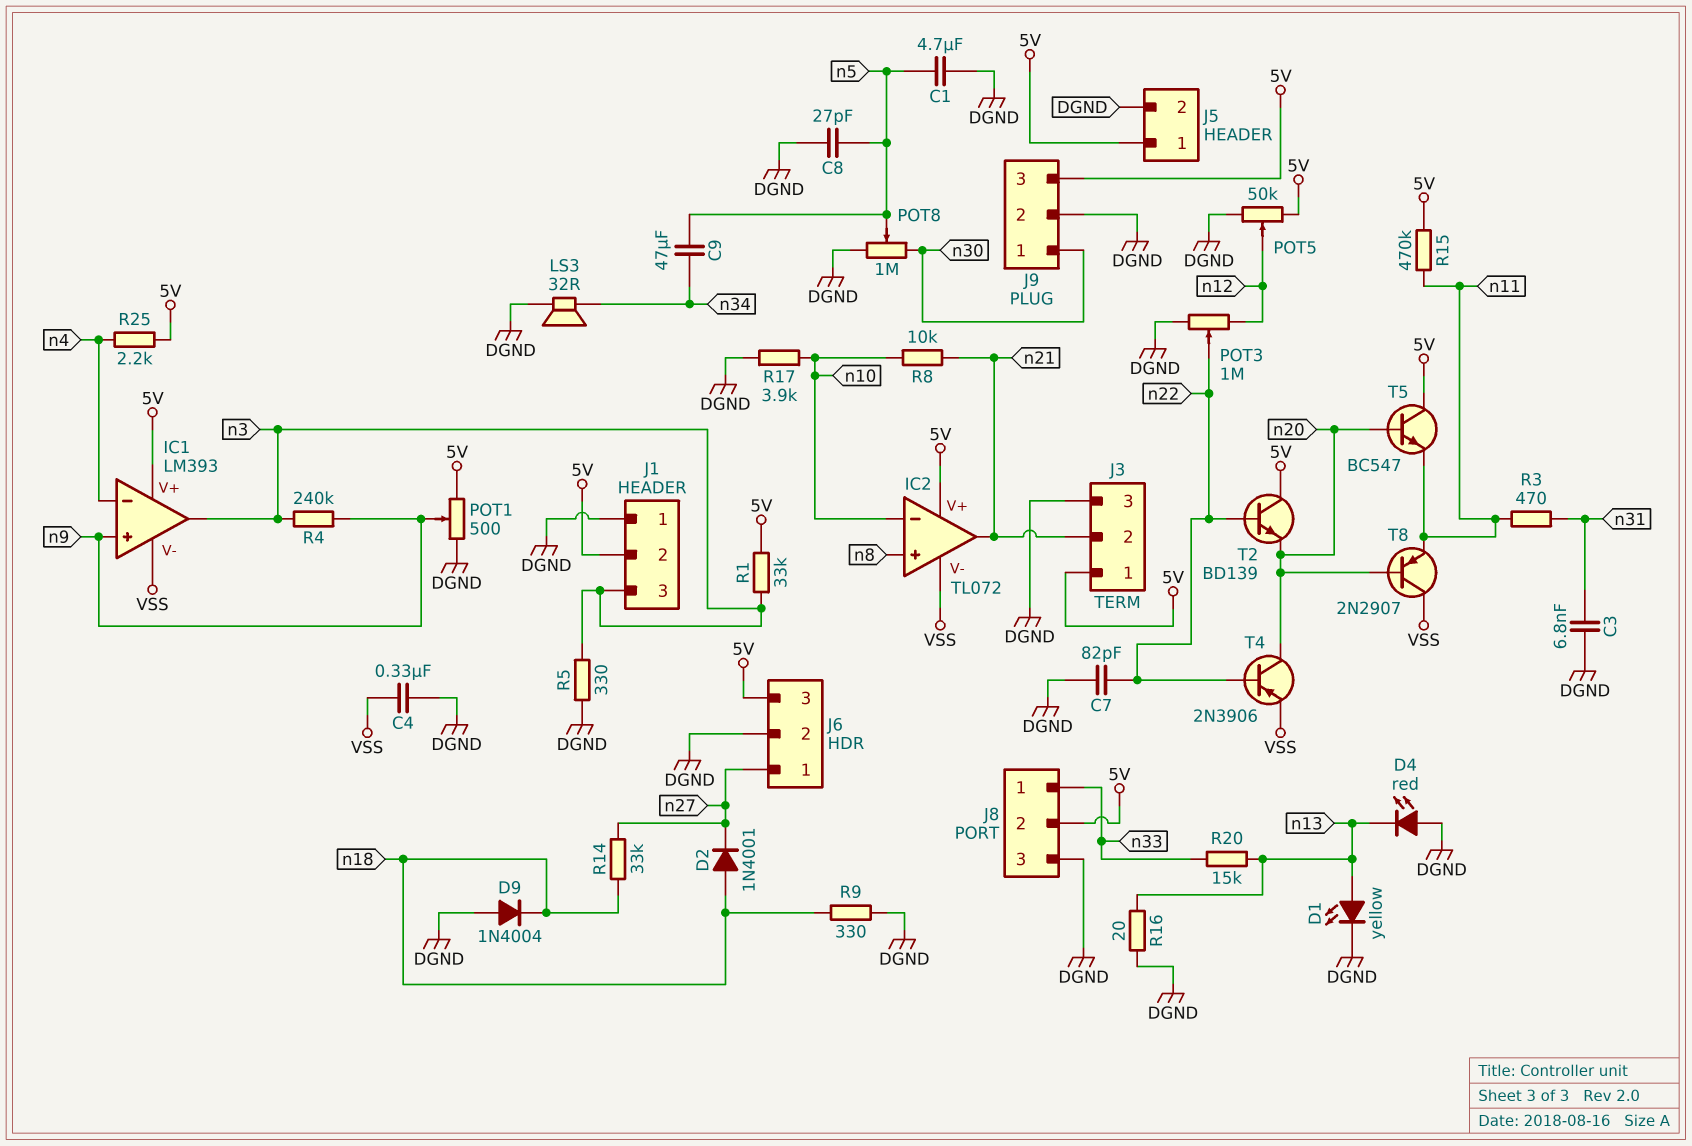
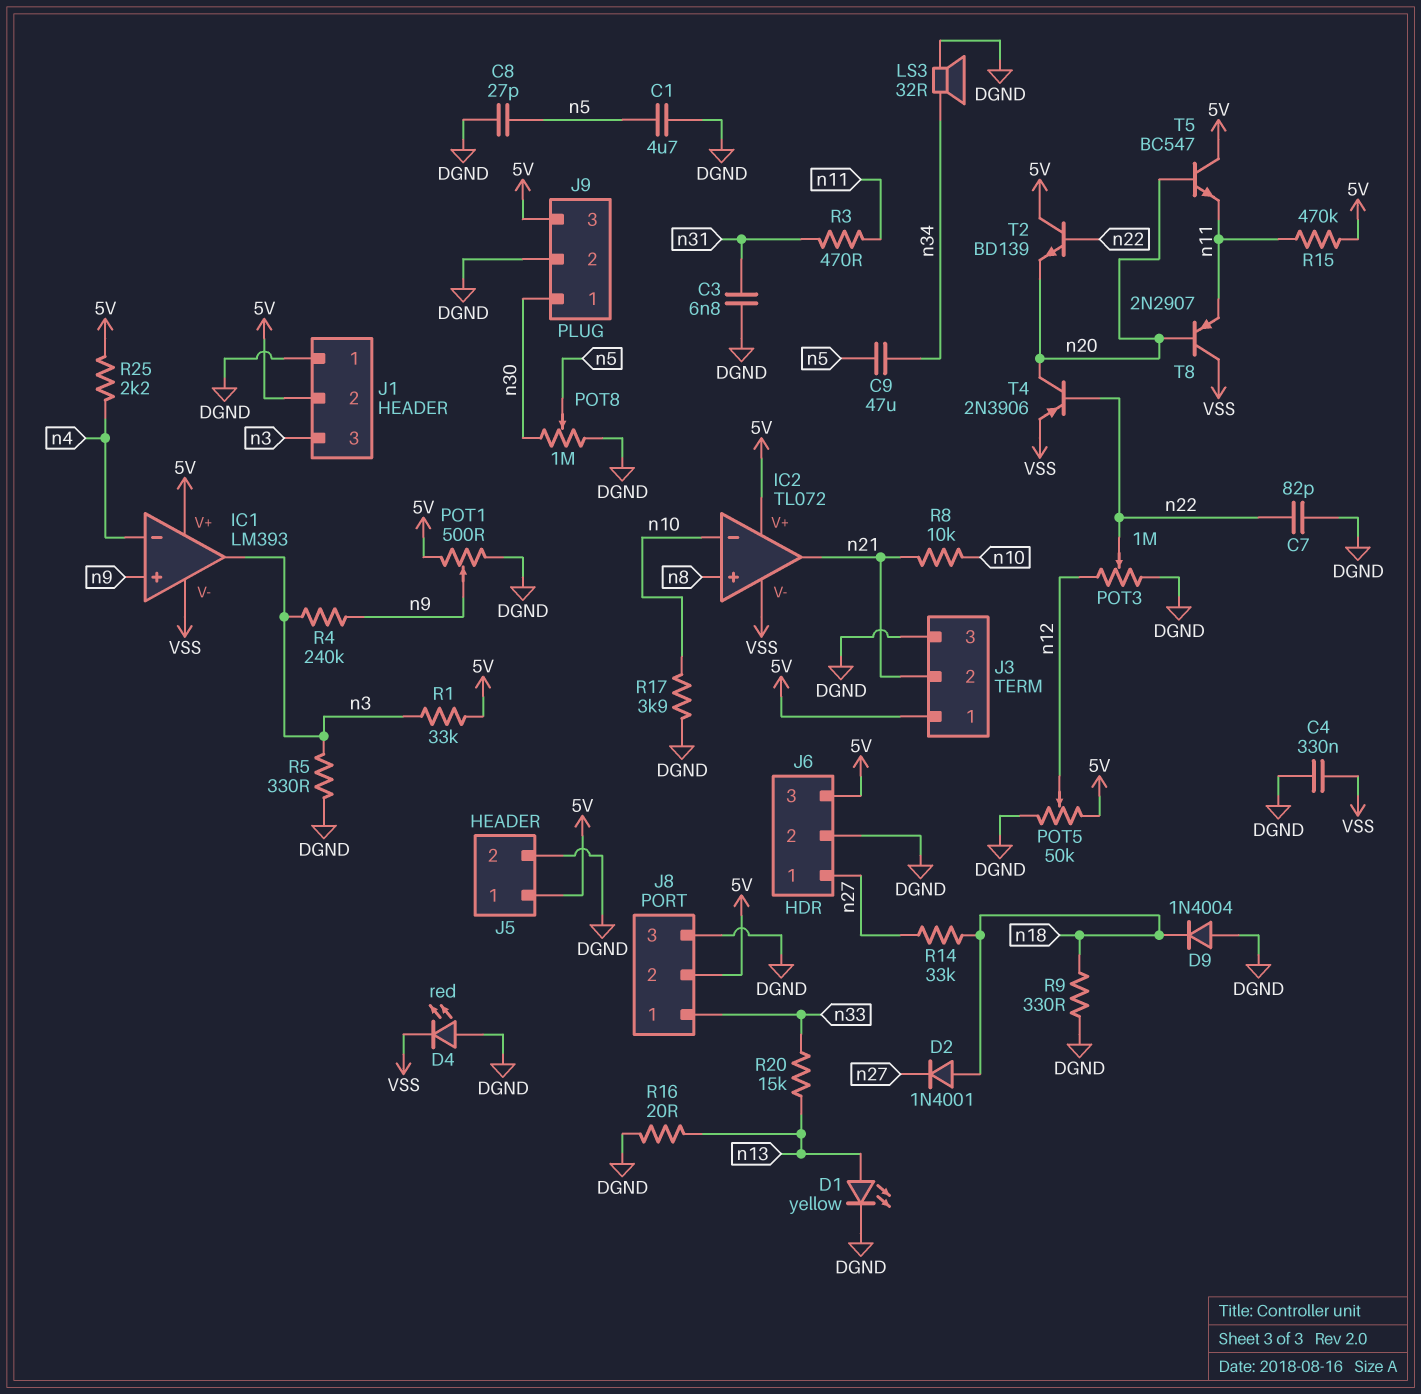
D4: LED red (A DGND, K n13) -> LED red (A DGND, K VSS)

